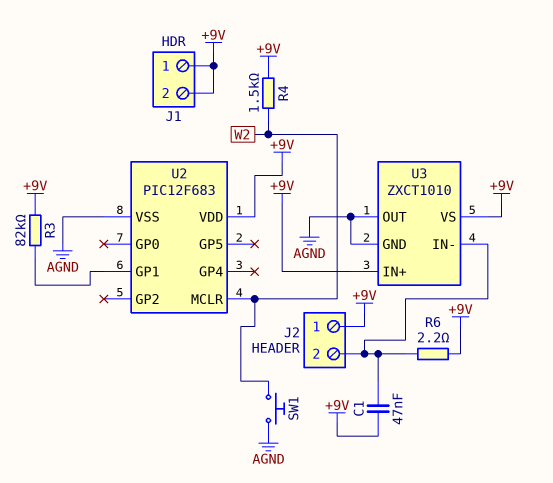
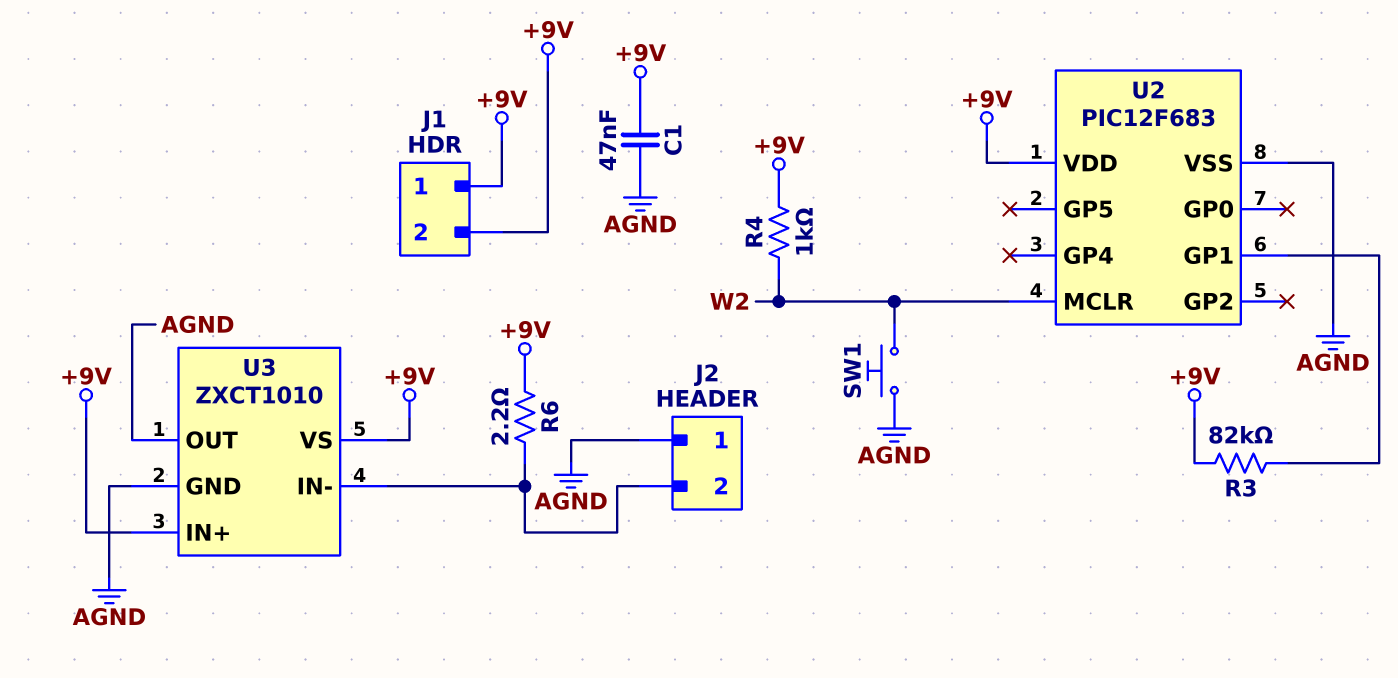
C1: 47nF (+9V, J2/2) -> 47nF (+9V, AGND)
J2 pin 1: +9V -> AGND
R4: 1.5k (+9V, W2) -> 1k (+9V, W2)

